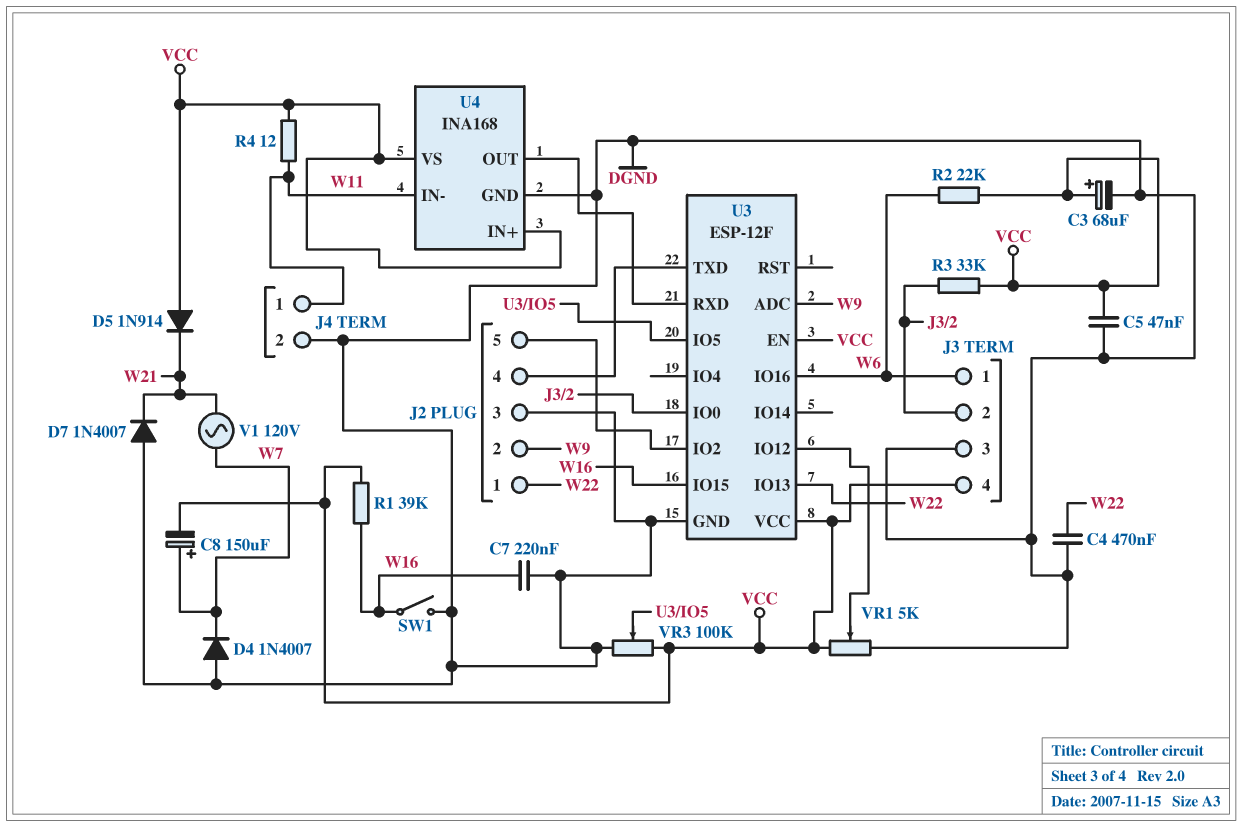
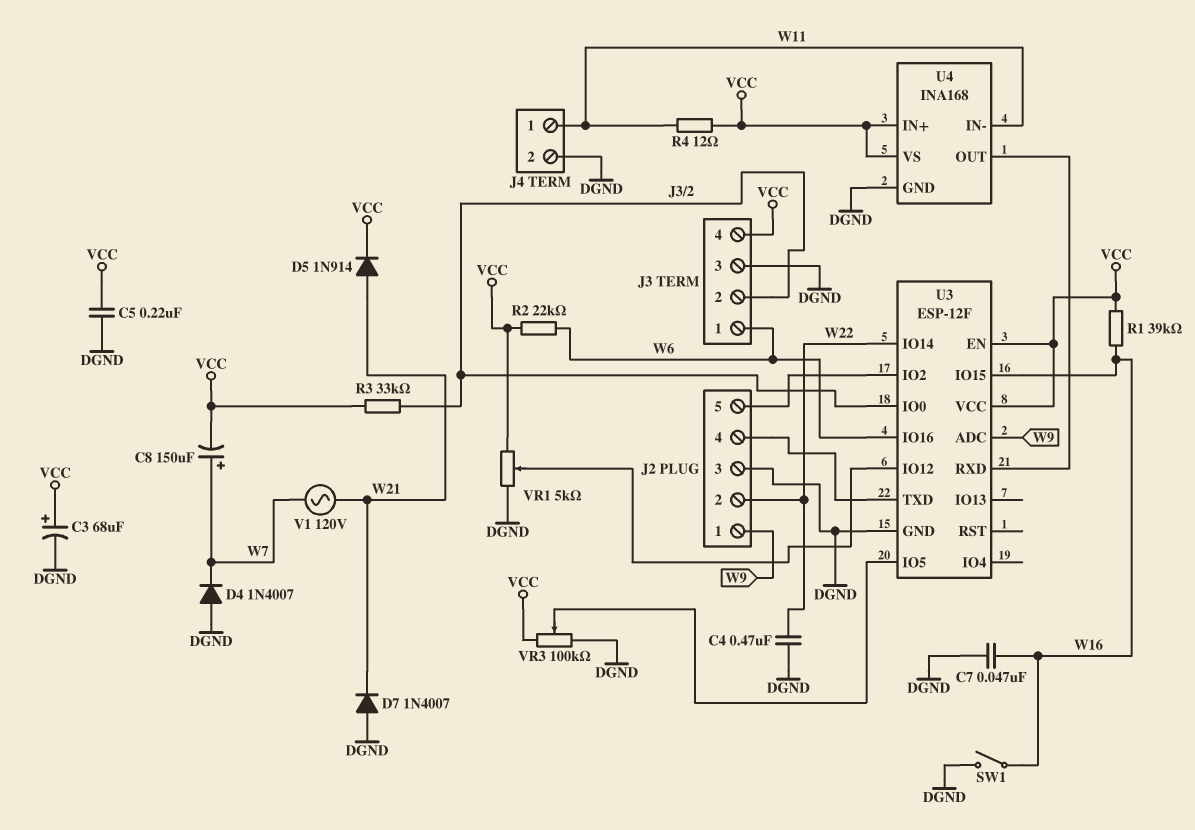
C5: 47nF (DGND, VCC) -> 220nF (DGND, VCC)
C7: 220nF (DGND, W16) -> 47nF (DGND, W16)
D5: diode 1N914 (A VCC, K W21) -> diode 1N914 (A W21, K VCC)
J2 pin 1: W22 -> W9
J2 pin 2: W9 -> W22
U3 pin IO13: W22 -> none
U3 pin IO14: none -> W22

